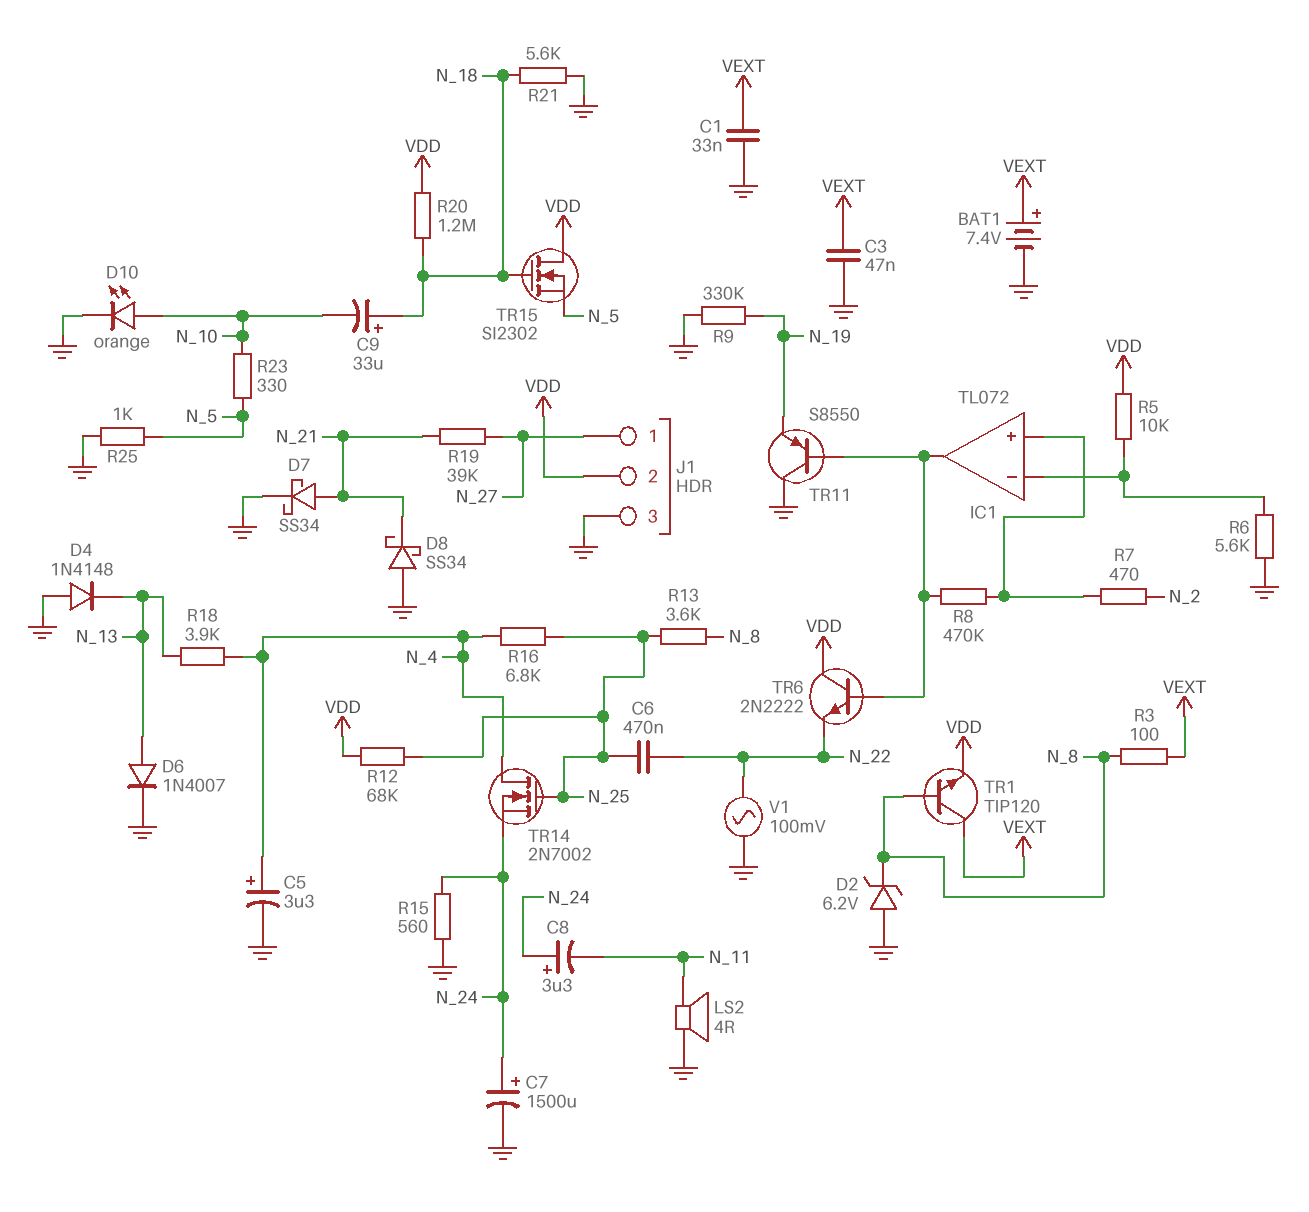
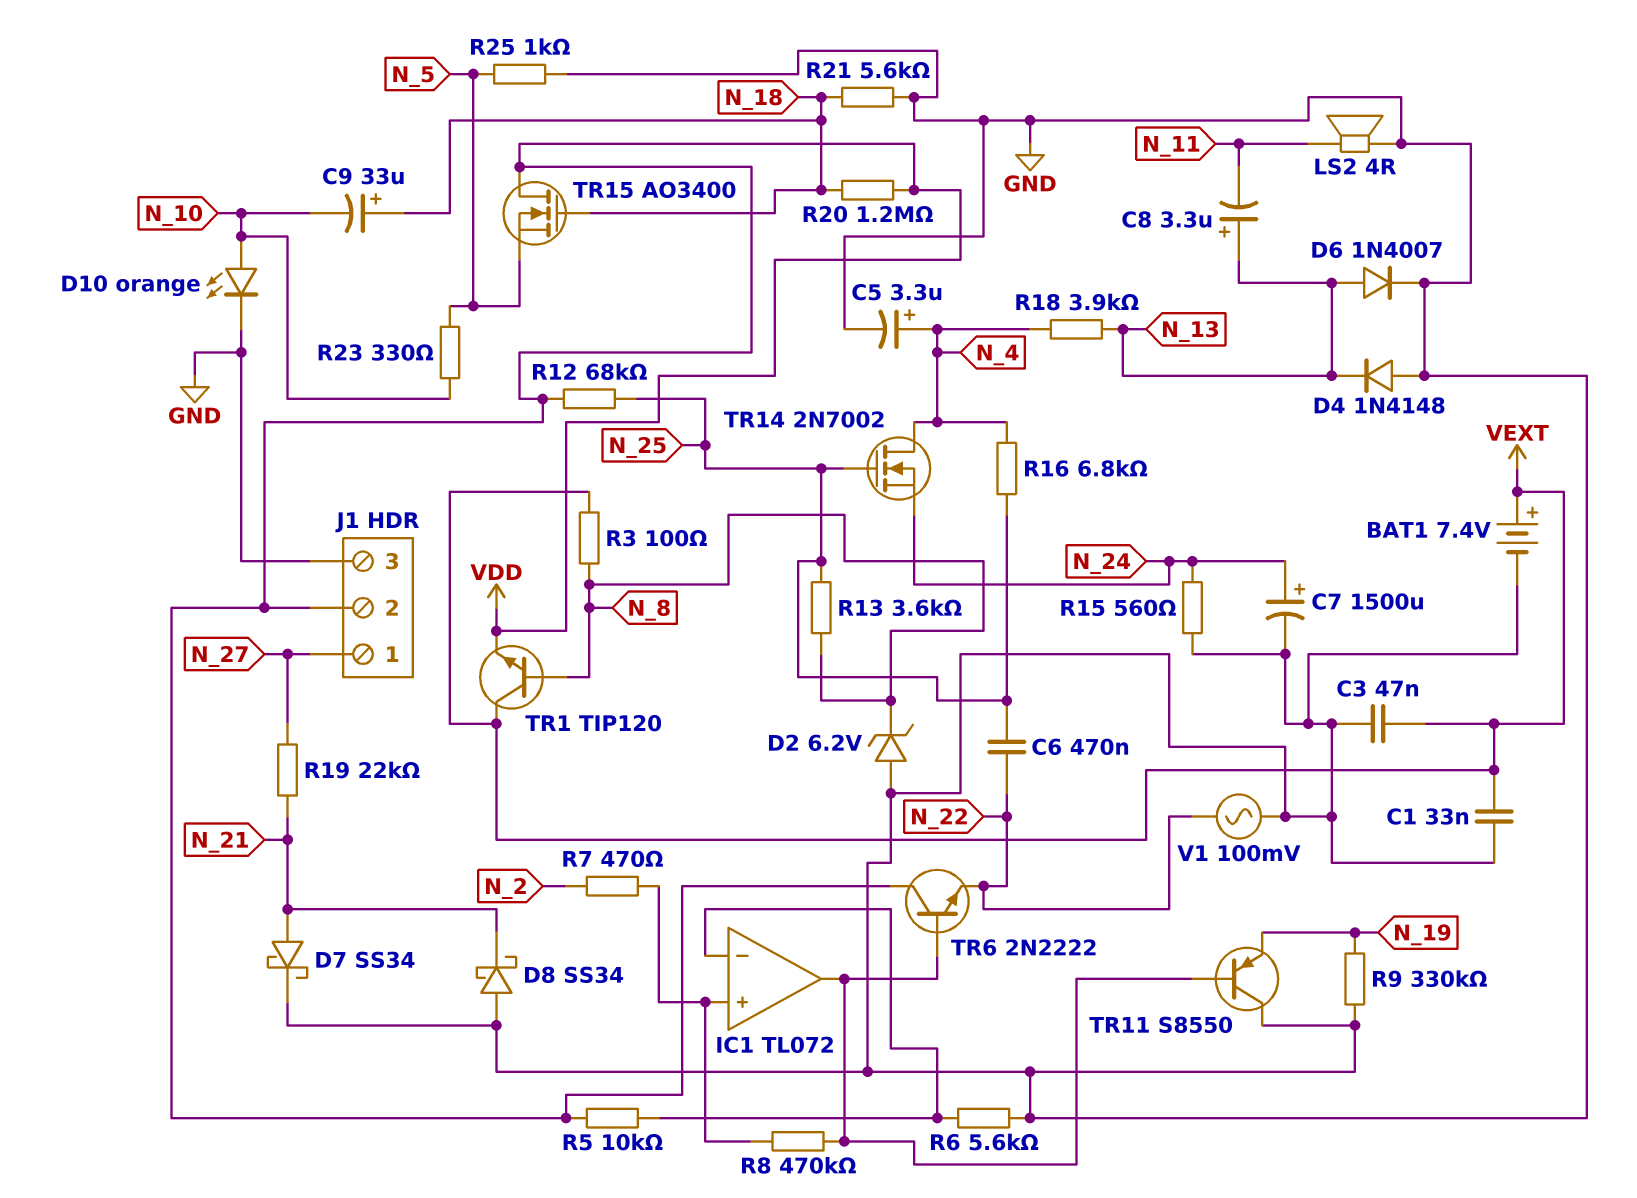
C8: 3.3uF (plus N_24, minus N_11) -> 3.3uF (plus N_13, minus N_11)
R19: 39k (N_21, N_27) -> 22k (N_21, N_27)
TR15: NMOS SI2302 (G N_18, D VDD, S N_5) -> NMOS AO3400 (G N_18, D VDD, S N_5)

